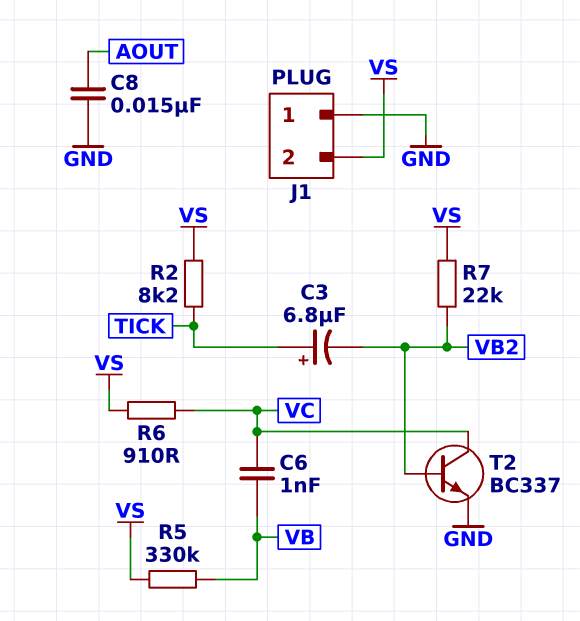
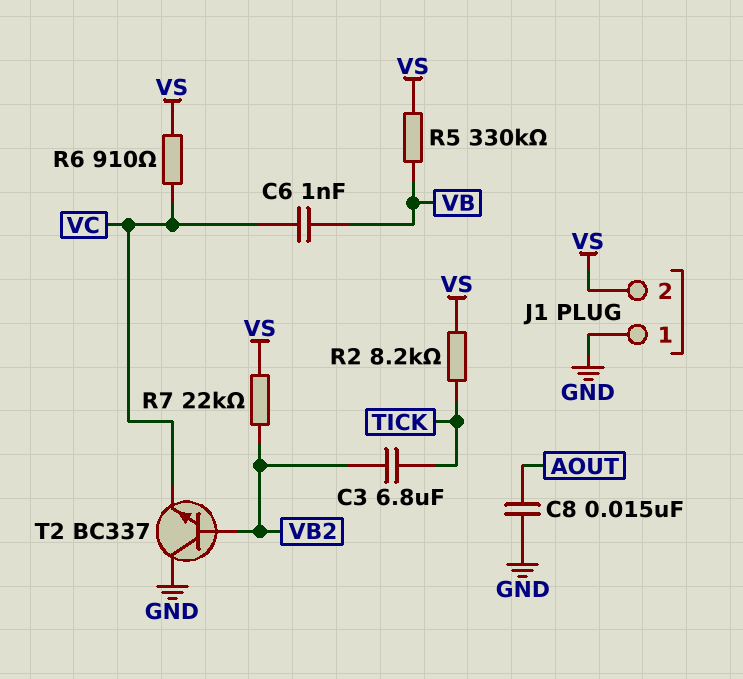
C3: 6.8uF (plus TICK, minus VB2) -> 6.8uF (TICK, VB2)
T2: NPN BC337 (B VB2, C VC, E GND) -> NPN BC337 (B VB2, C GND, E VC)

